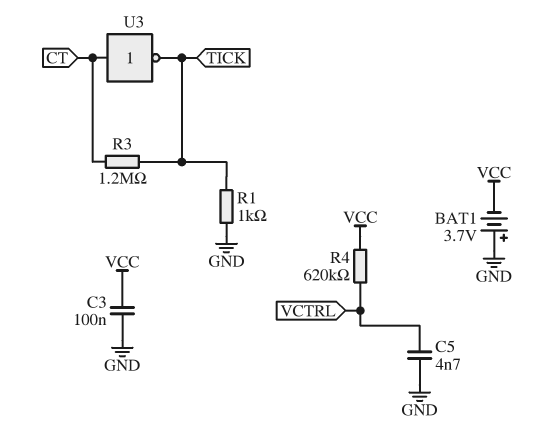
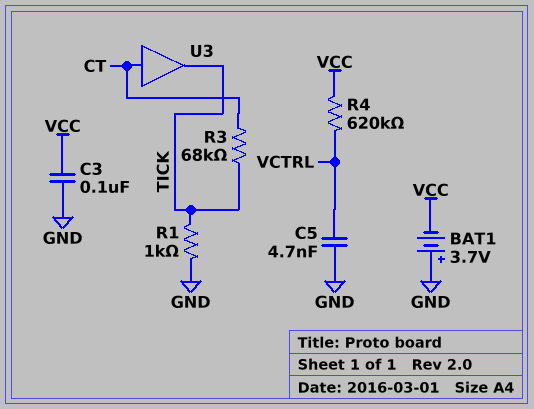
R3: 1.2M (CT, TICK) -> 68k (CT, TICK)
U3: NOT (in CT, out TICK) -> buffer (in CT, out TICK)

